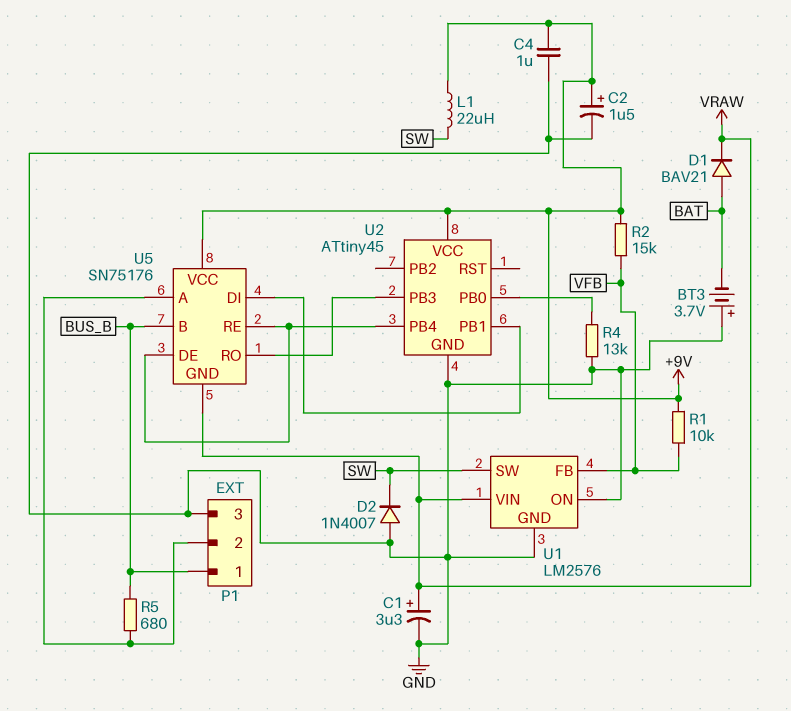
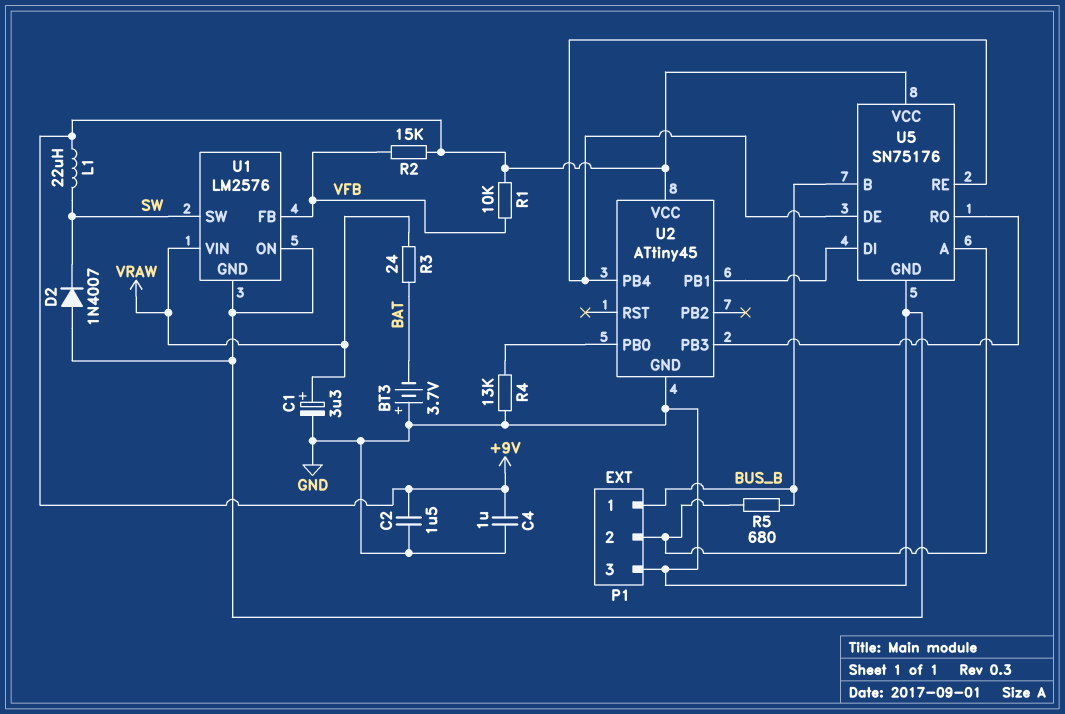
C2: 1.5uF (plus +9V, minus GND) -> 1.5uF (+9V, GND)
D1: diode BAV21 (A BAT, K VRAW) -> none
R3: none -> 24 (BAT, VRAW)
U5 pin GND: VRAW -> GND

